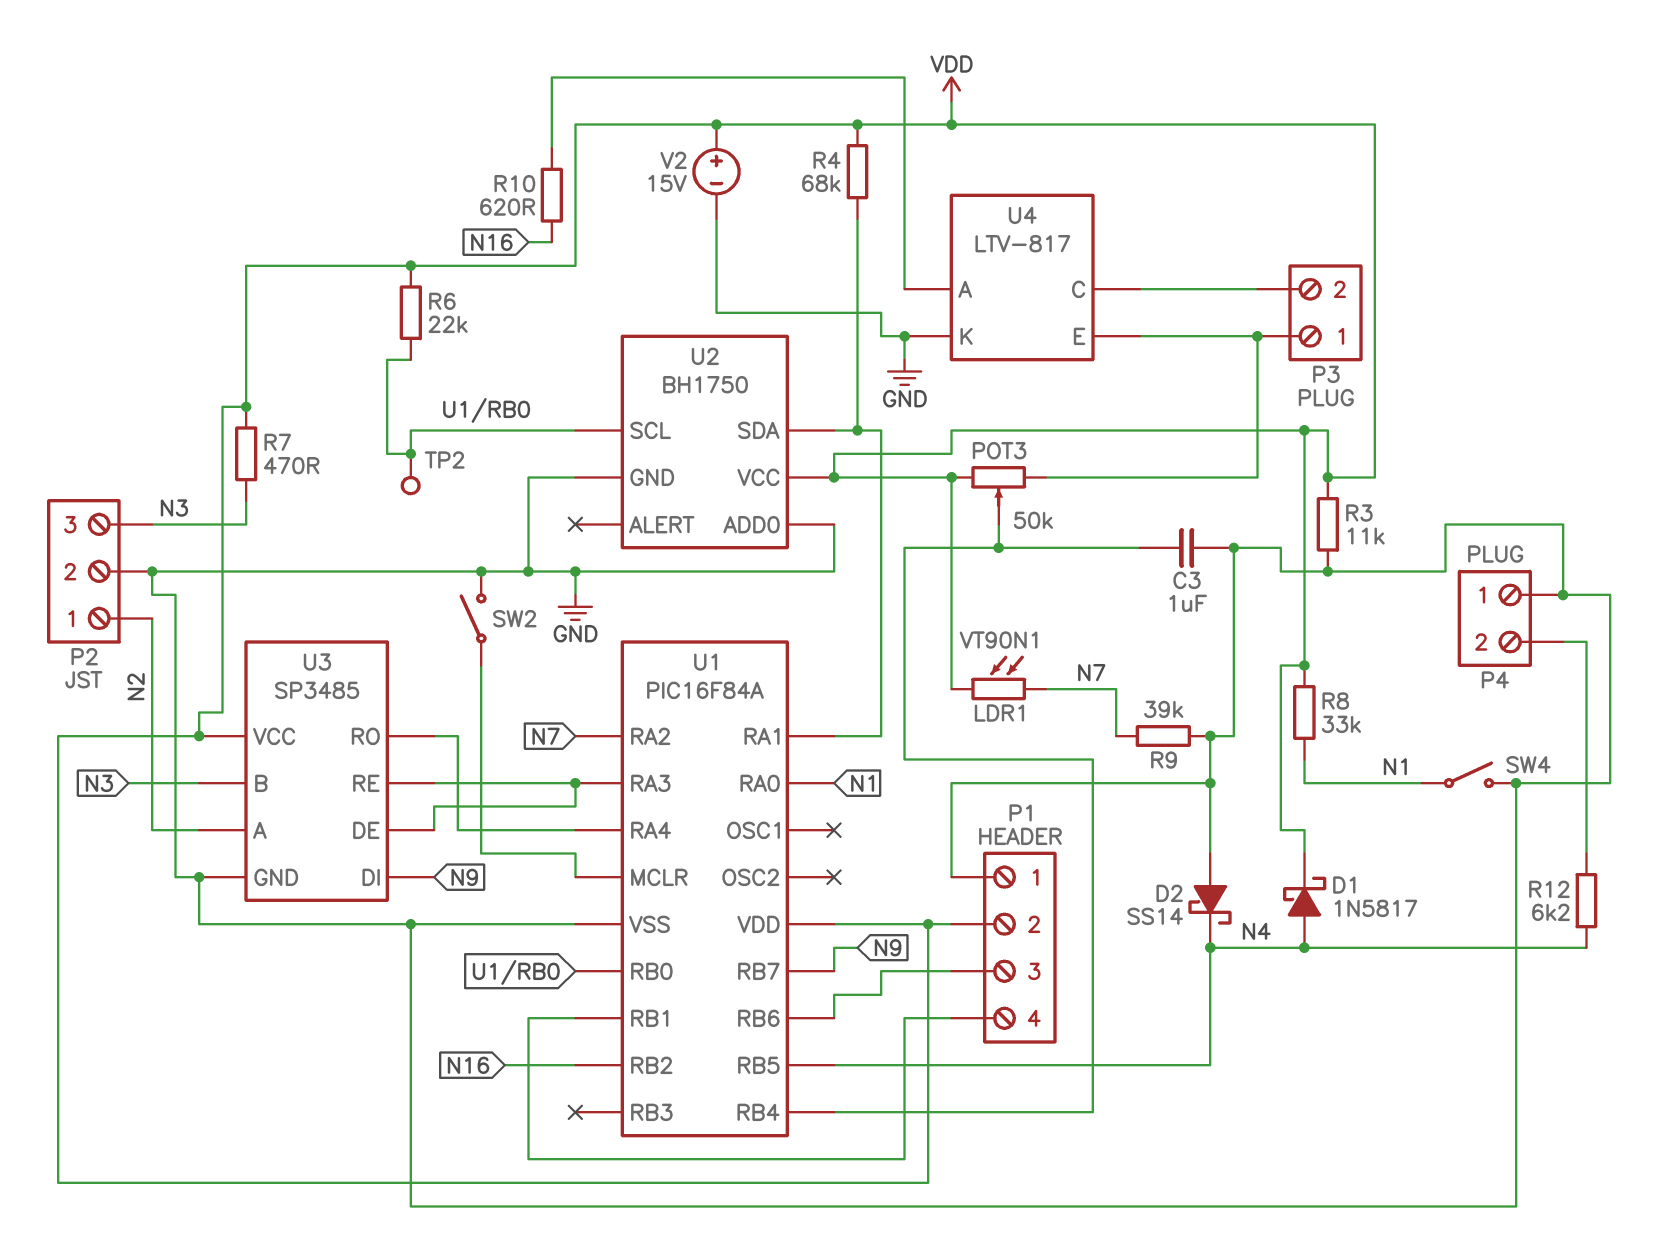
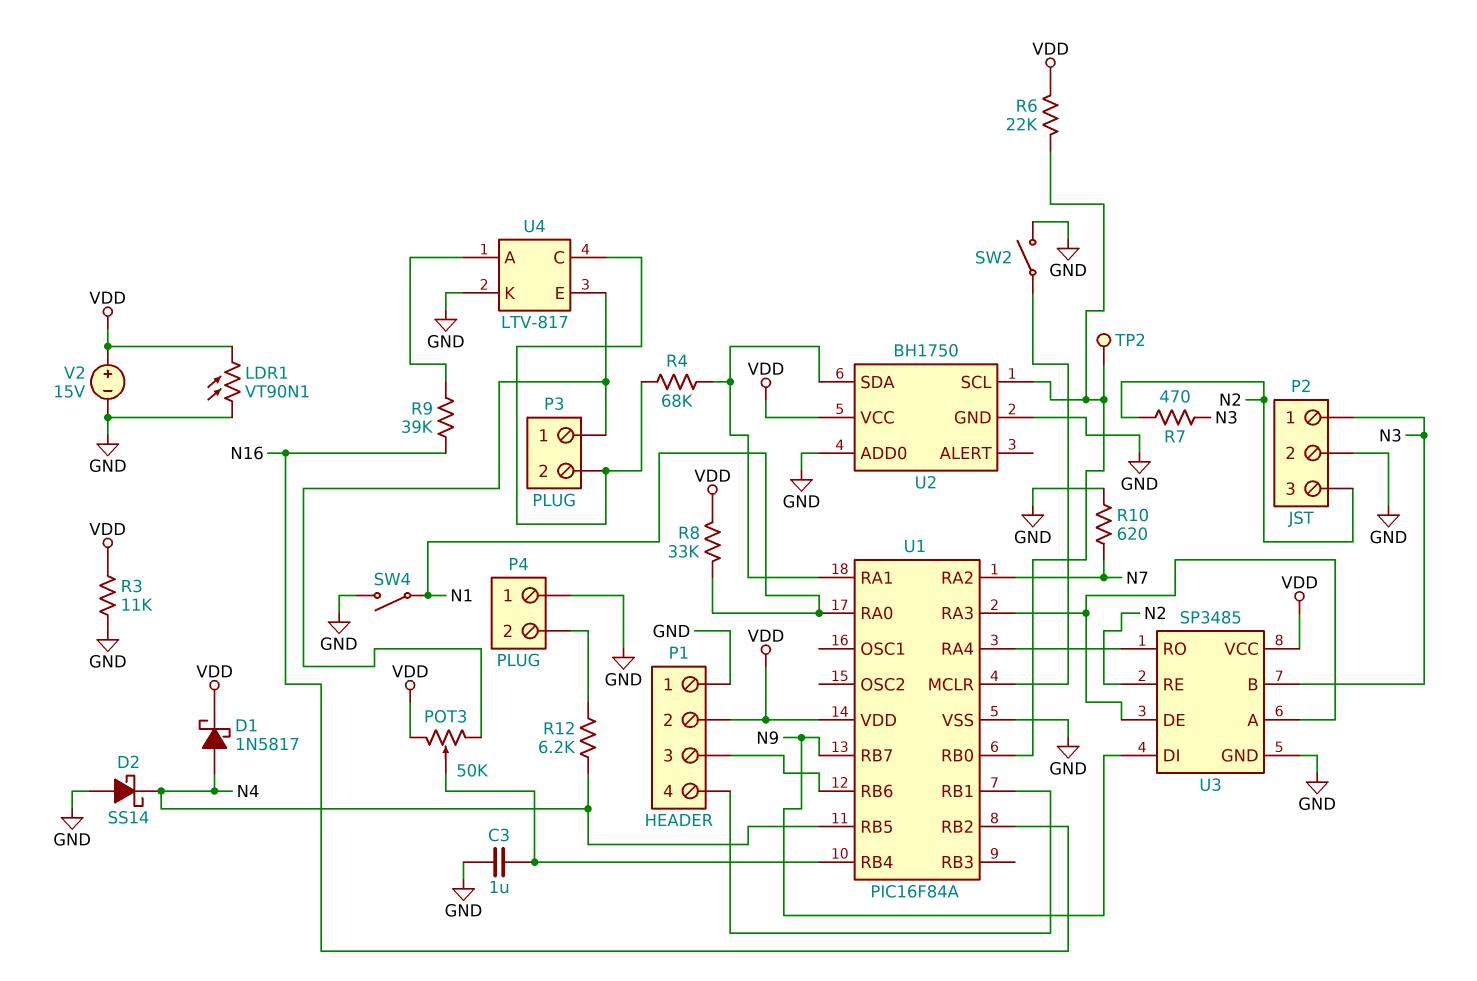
LDR1: VT90N1 (N7, VDD) -> VT90N1 (GND, VDD)
P2 pin 1: N2 -> N3
P2 pin 3: N3 -> N2
R4: 68k (U1/RA1, VDD) -> 68k (P3/2, U1/RA1)
R7: 470 (N3, VDD) -> 470 (N2, N3)
R9: 39k (GND, N7) -> 39k (N16, U4/A)
R10: 620 (N16, U4/A) -> 620 (GND, N7)
U3 pin A: N2 -> U1/RA3
U3 pin RE: U1/RA3 -> N2

